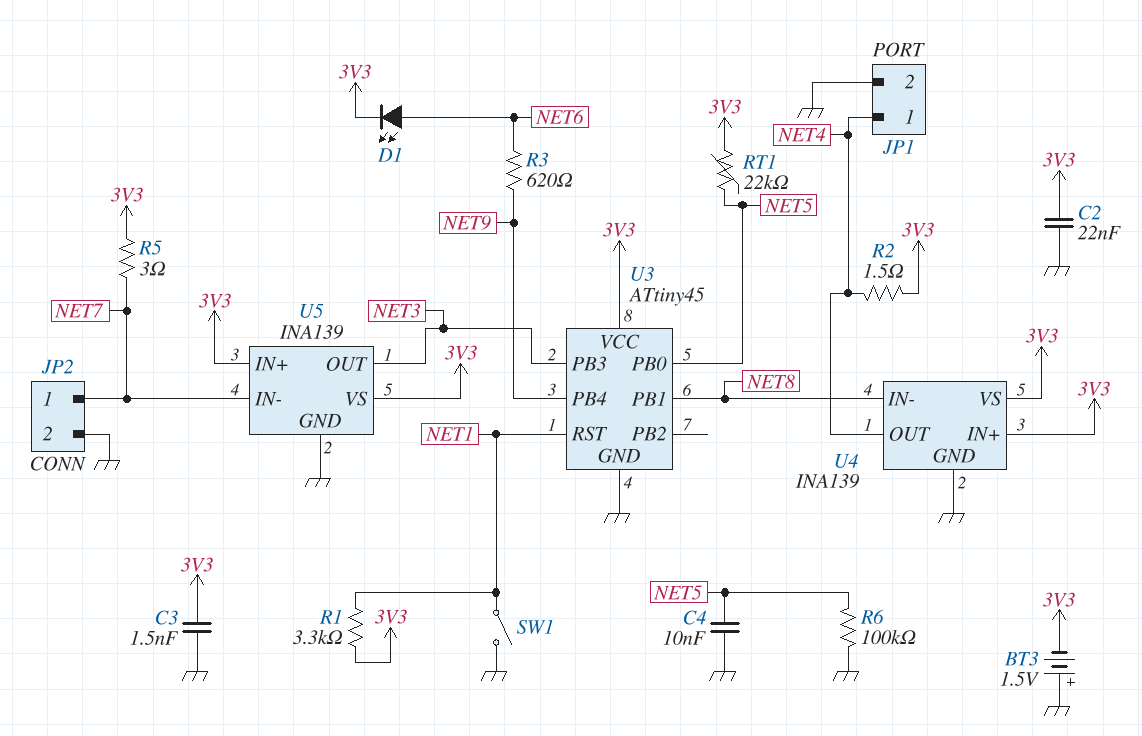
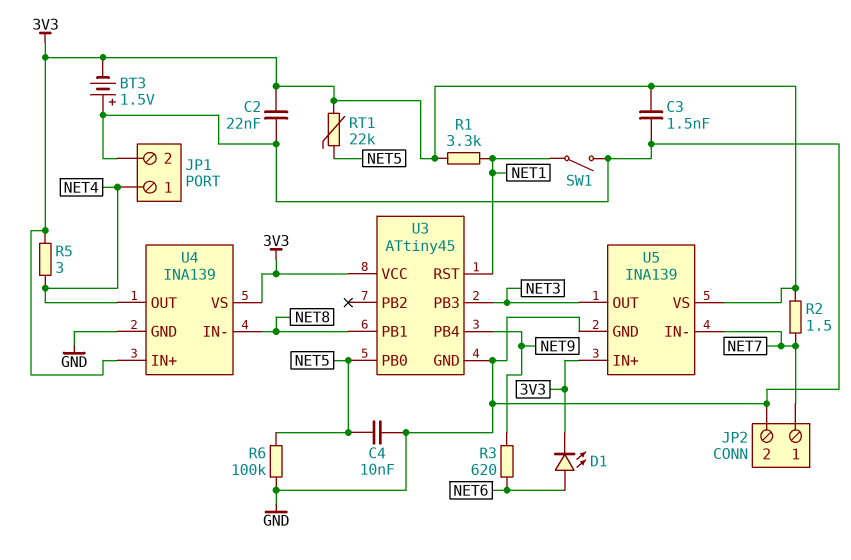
R2: 1.5 (3V3, NET4) -> 1.5 (3V3, NET7)
R5: 3 (3V3, NET7) -> 3 (3V3, NET4)

